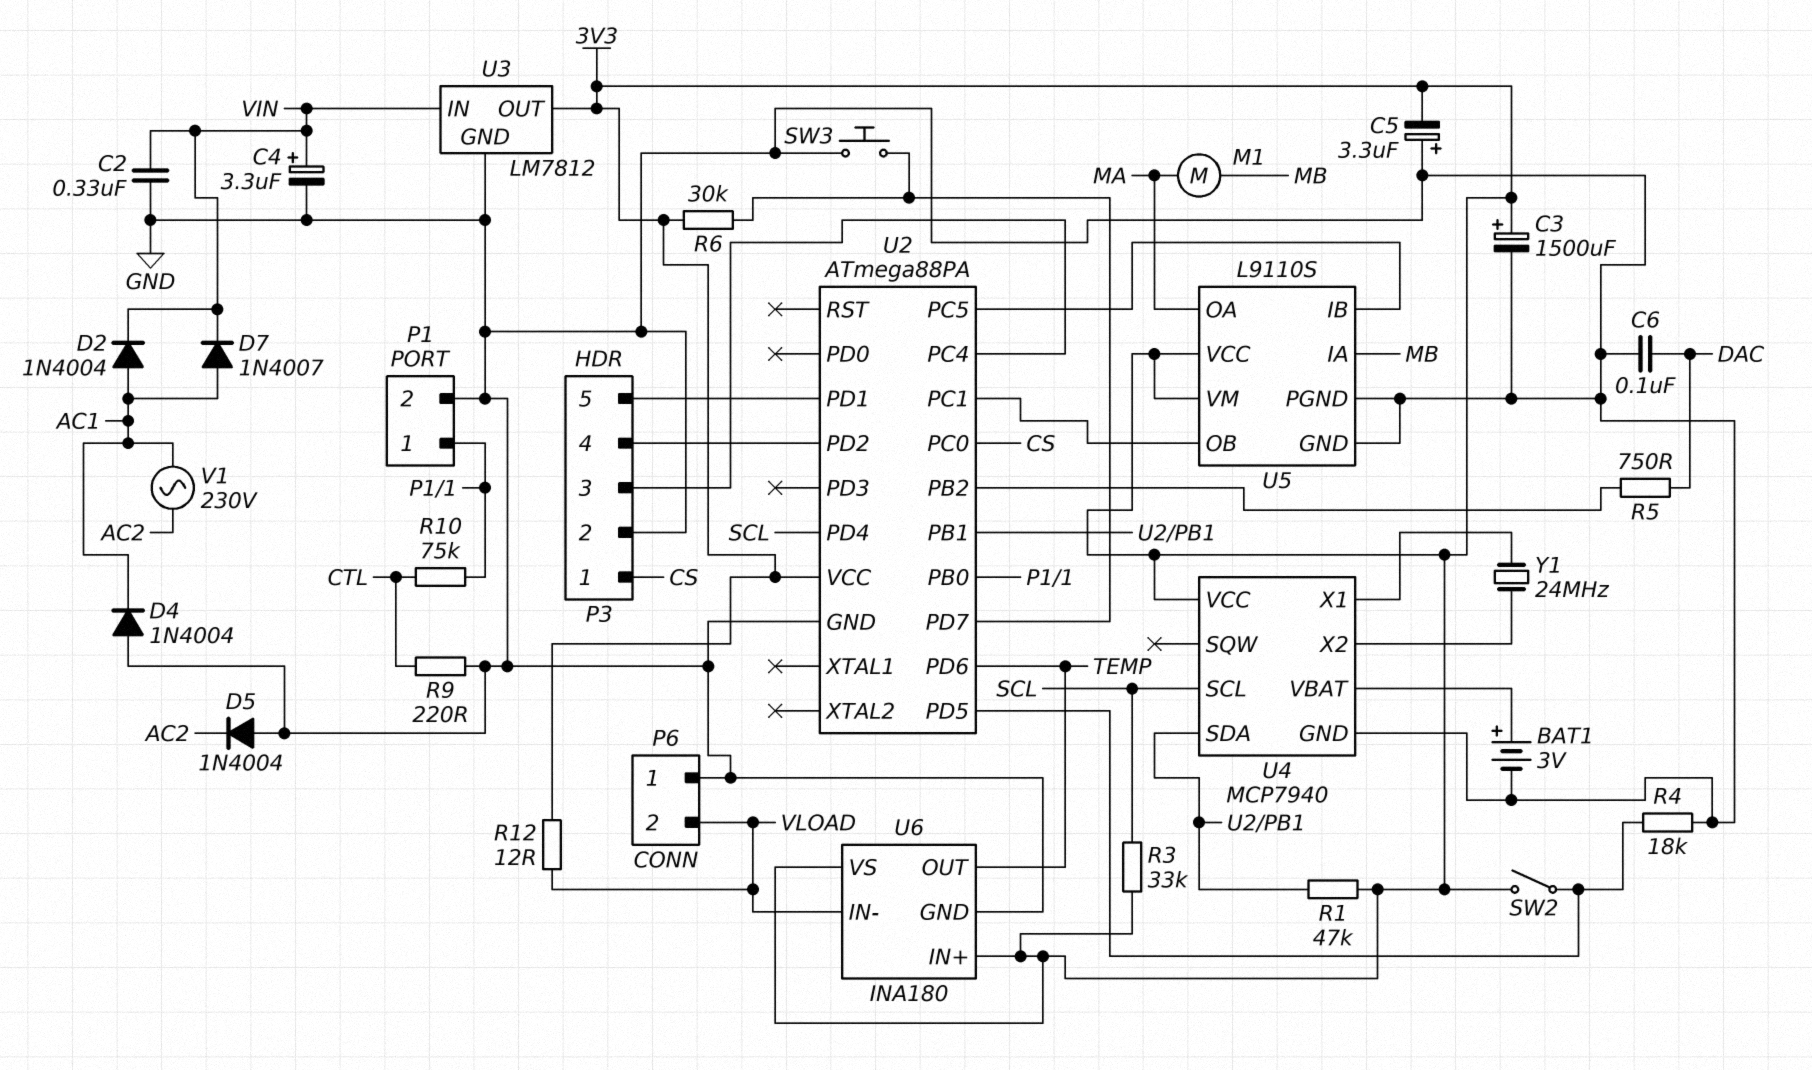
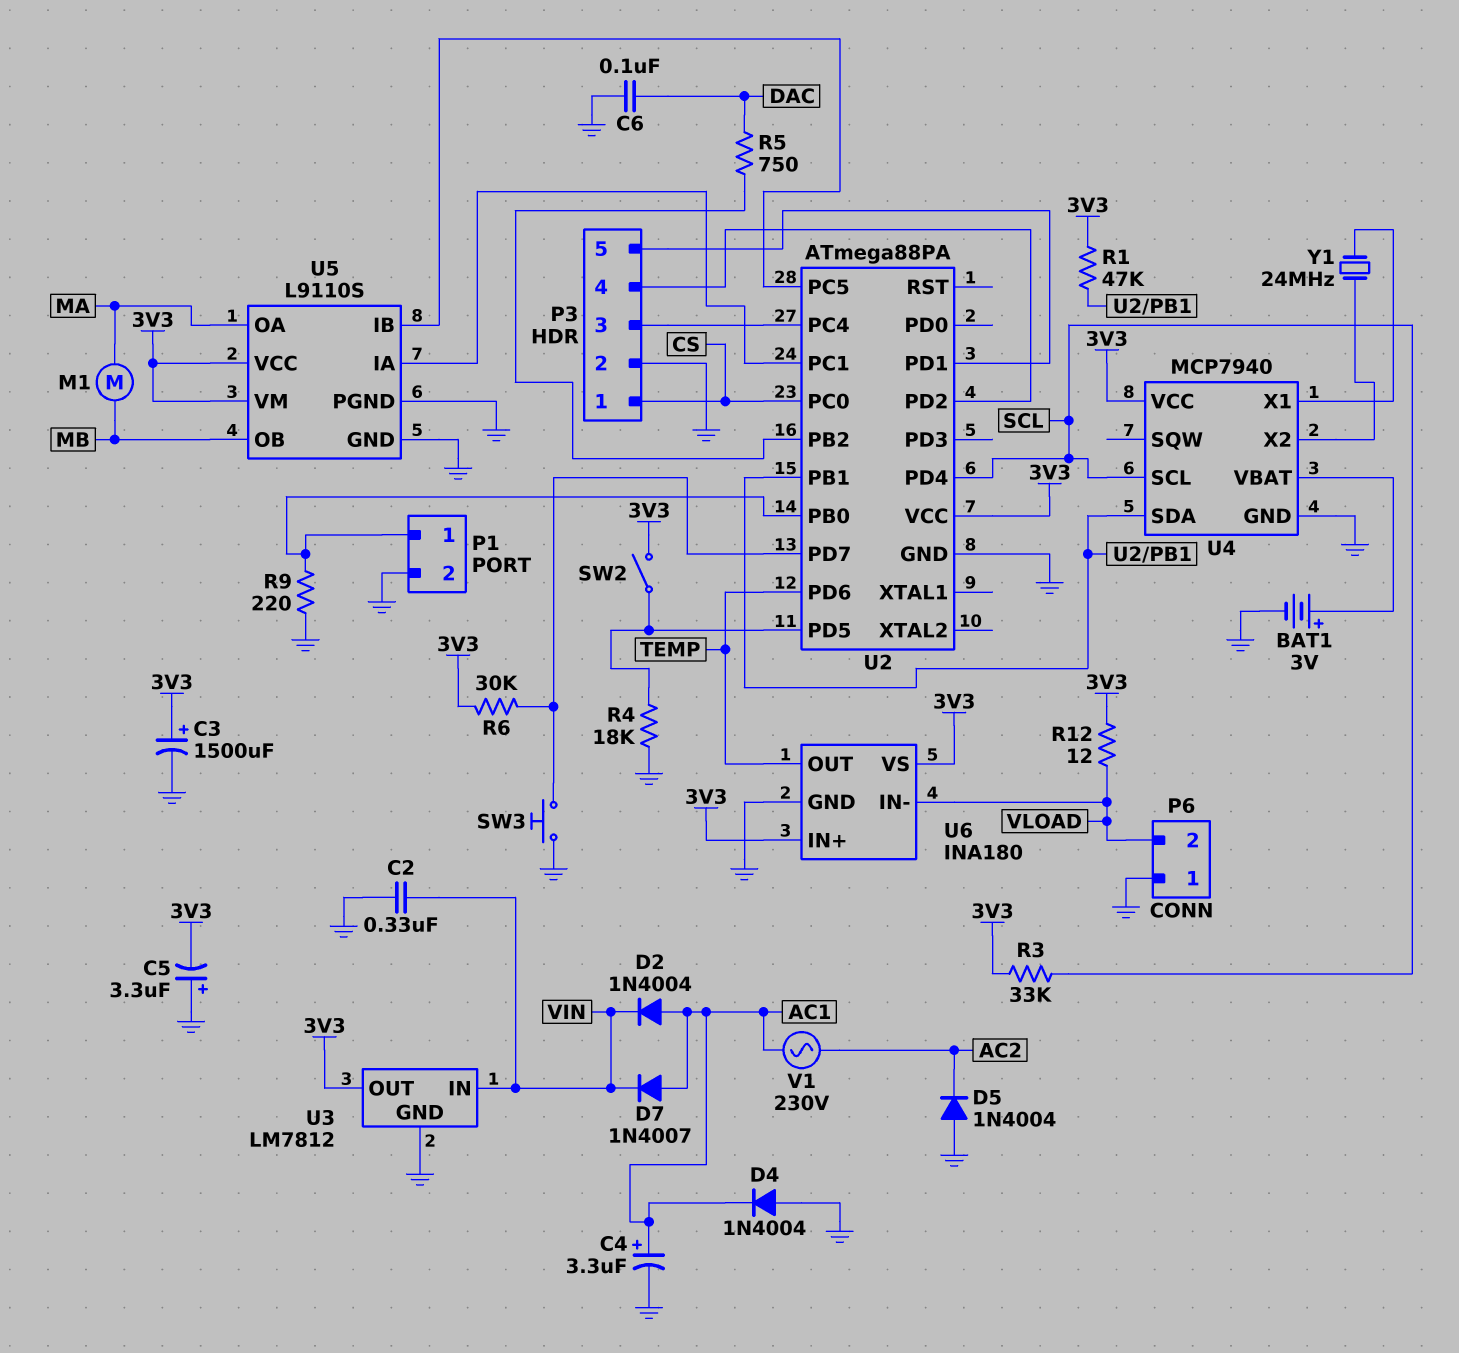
C4: 3.3uF (plus VIN, minus GND) -> 3.3uF (plus AC1, minus GND)
R9: 220 (CTL, GND) -> 220 (GND, P1/1)
R10: 75k (CTL, P1/1) -> none
U5 pin IA: MB -> U2/PC1
U5 pin OB: U2/PC1 -> MB

